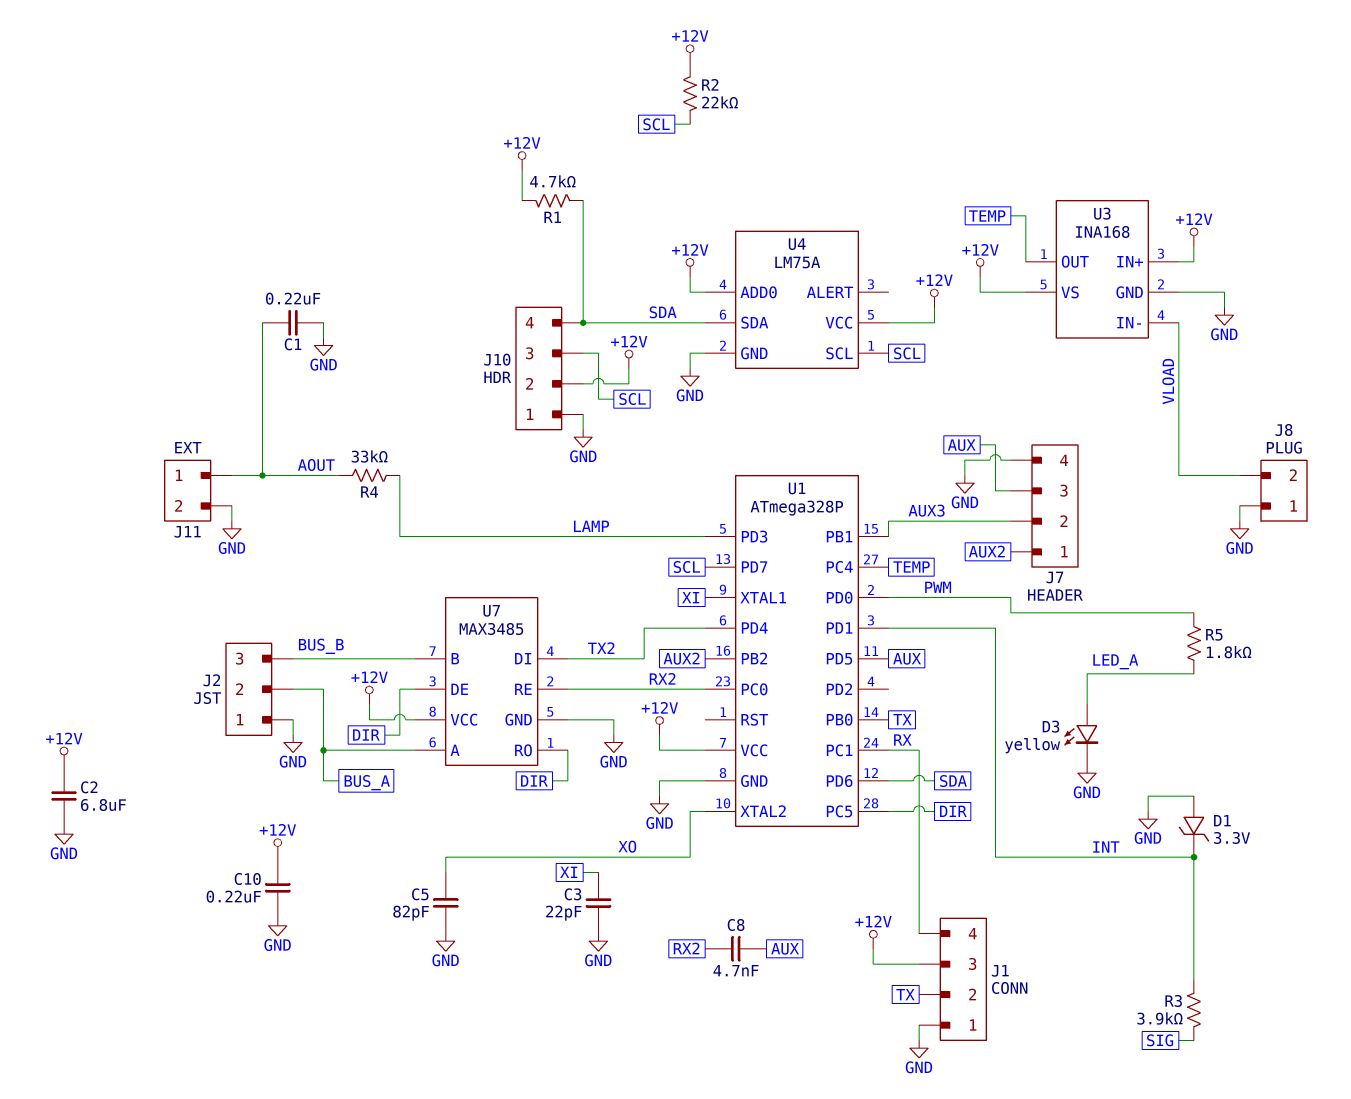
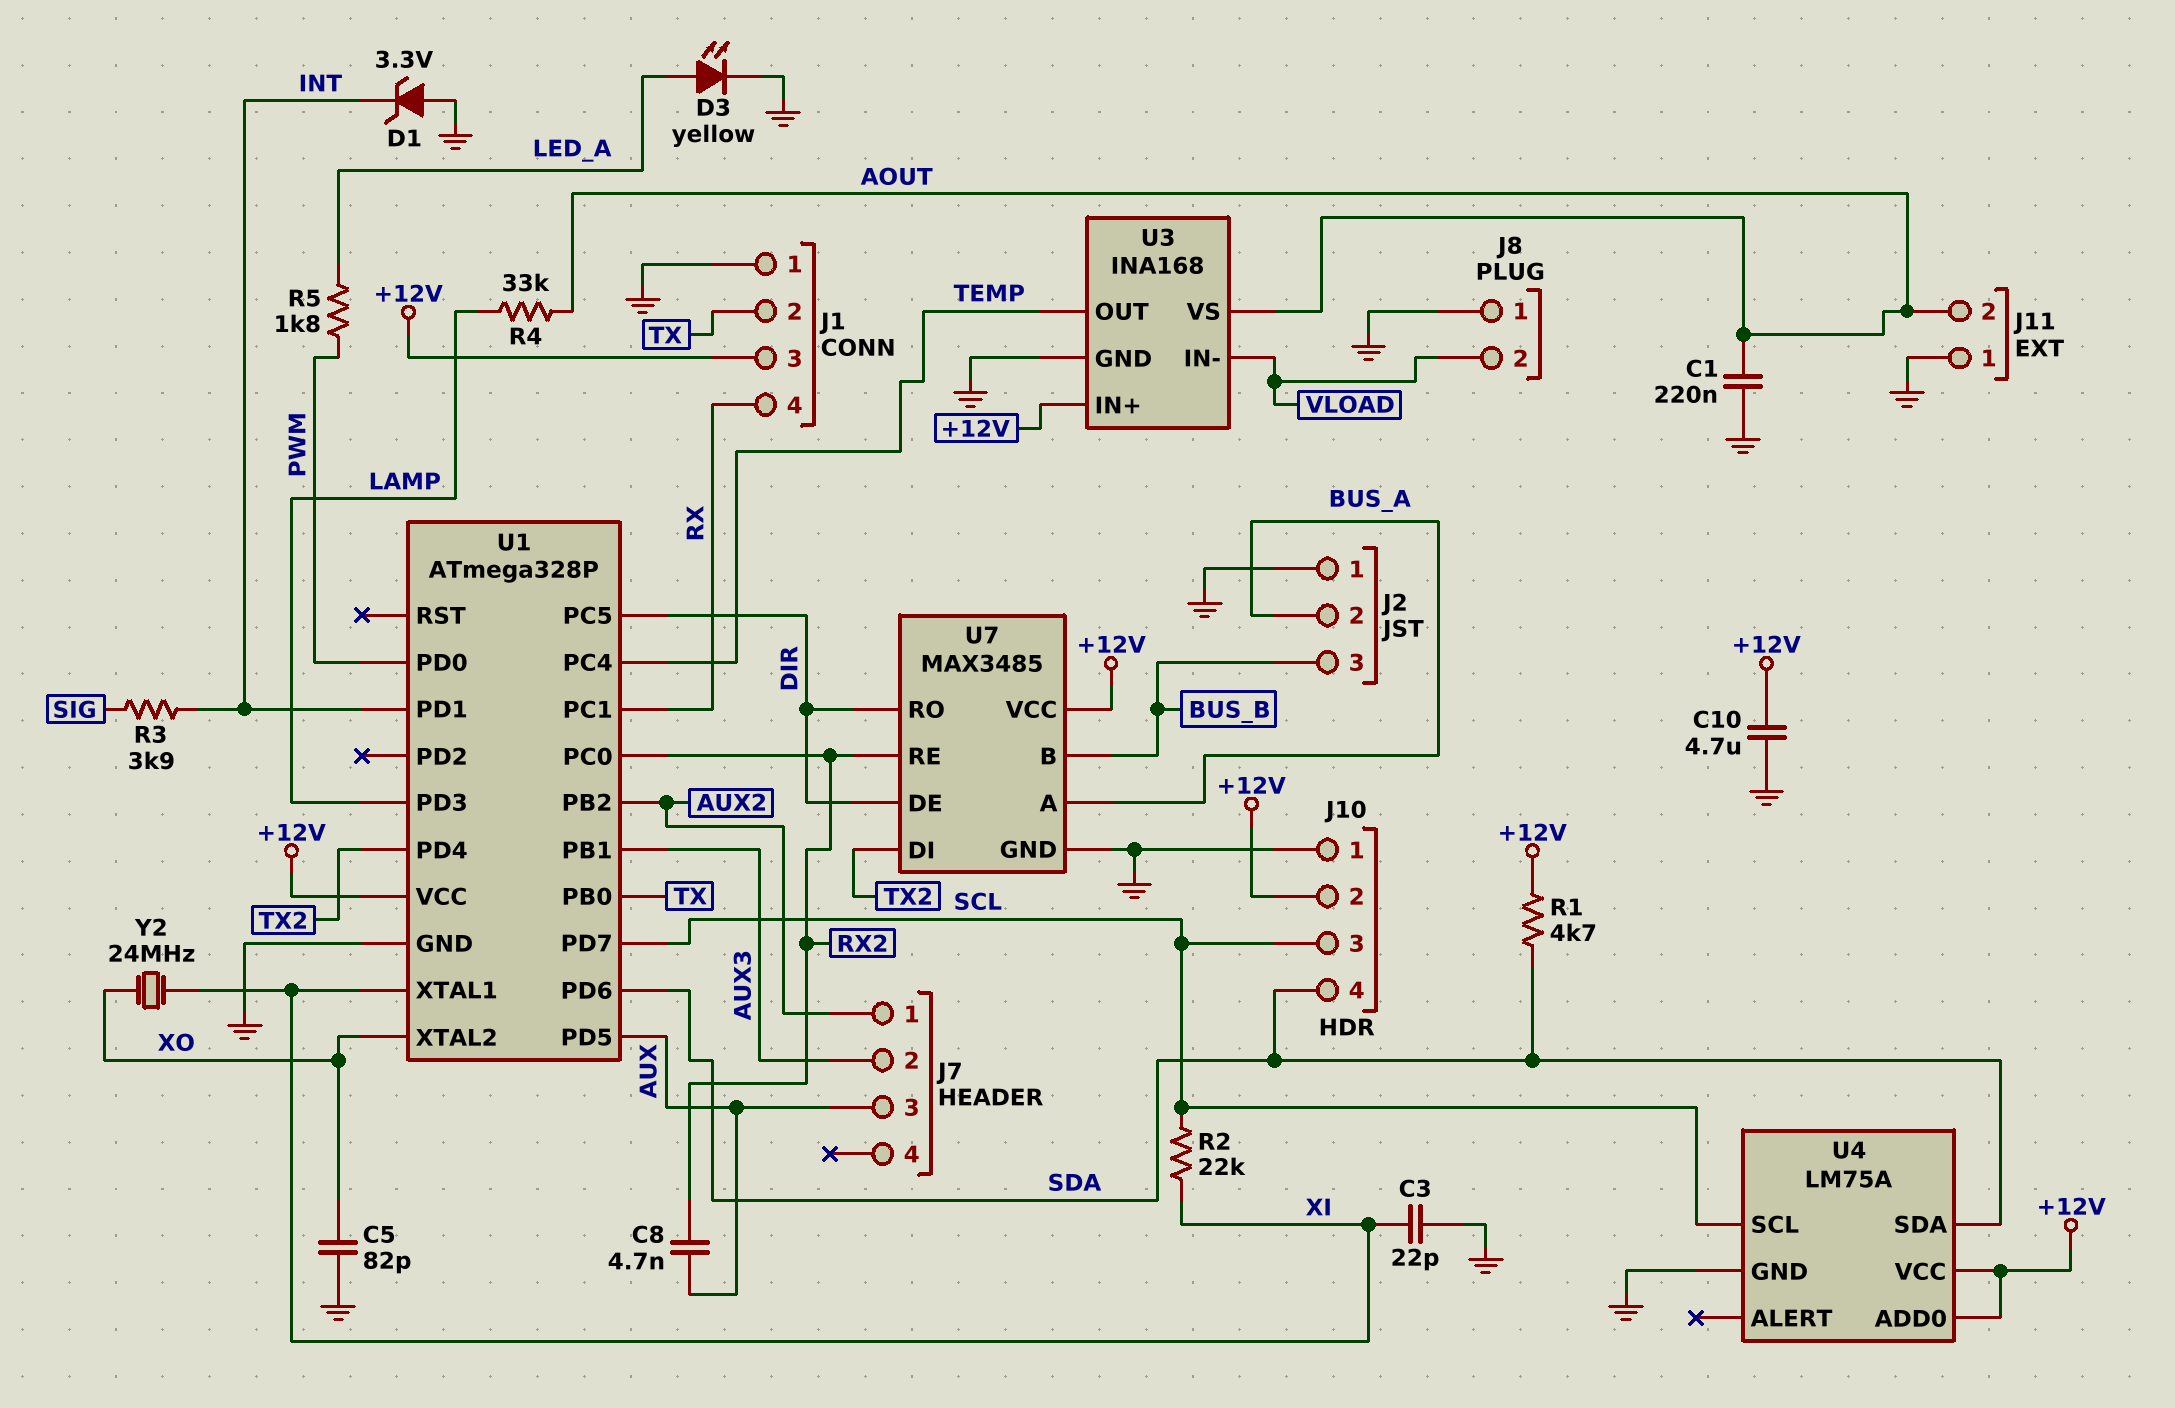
C2: 6.8uF (+12V, GND) -> none
C10: 220nF (+12V, GND) -> 4.7uF (+12V, GND)
J7 pin 4: GND -> none
J11 pin 1: AOUT -> GND
J11 pin 2: GND -> AOUT
R2: 22k (+12V, SCL) -> 22k (SCL, XI)
U3 pin VS: +12V -> AOUT
Y2: none -> 24MHz (XI, XO)

